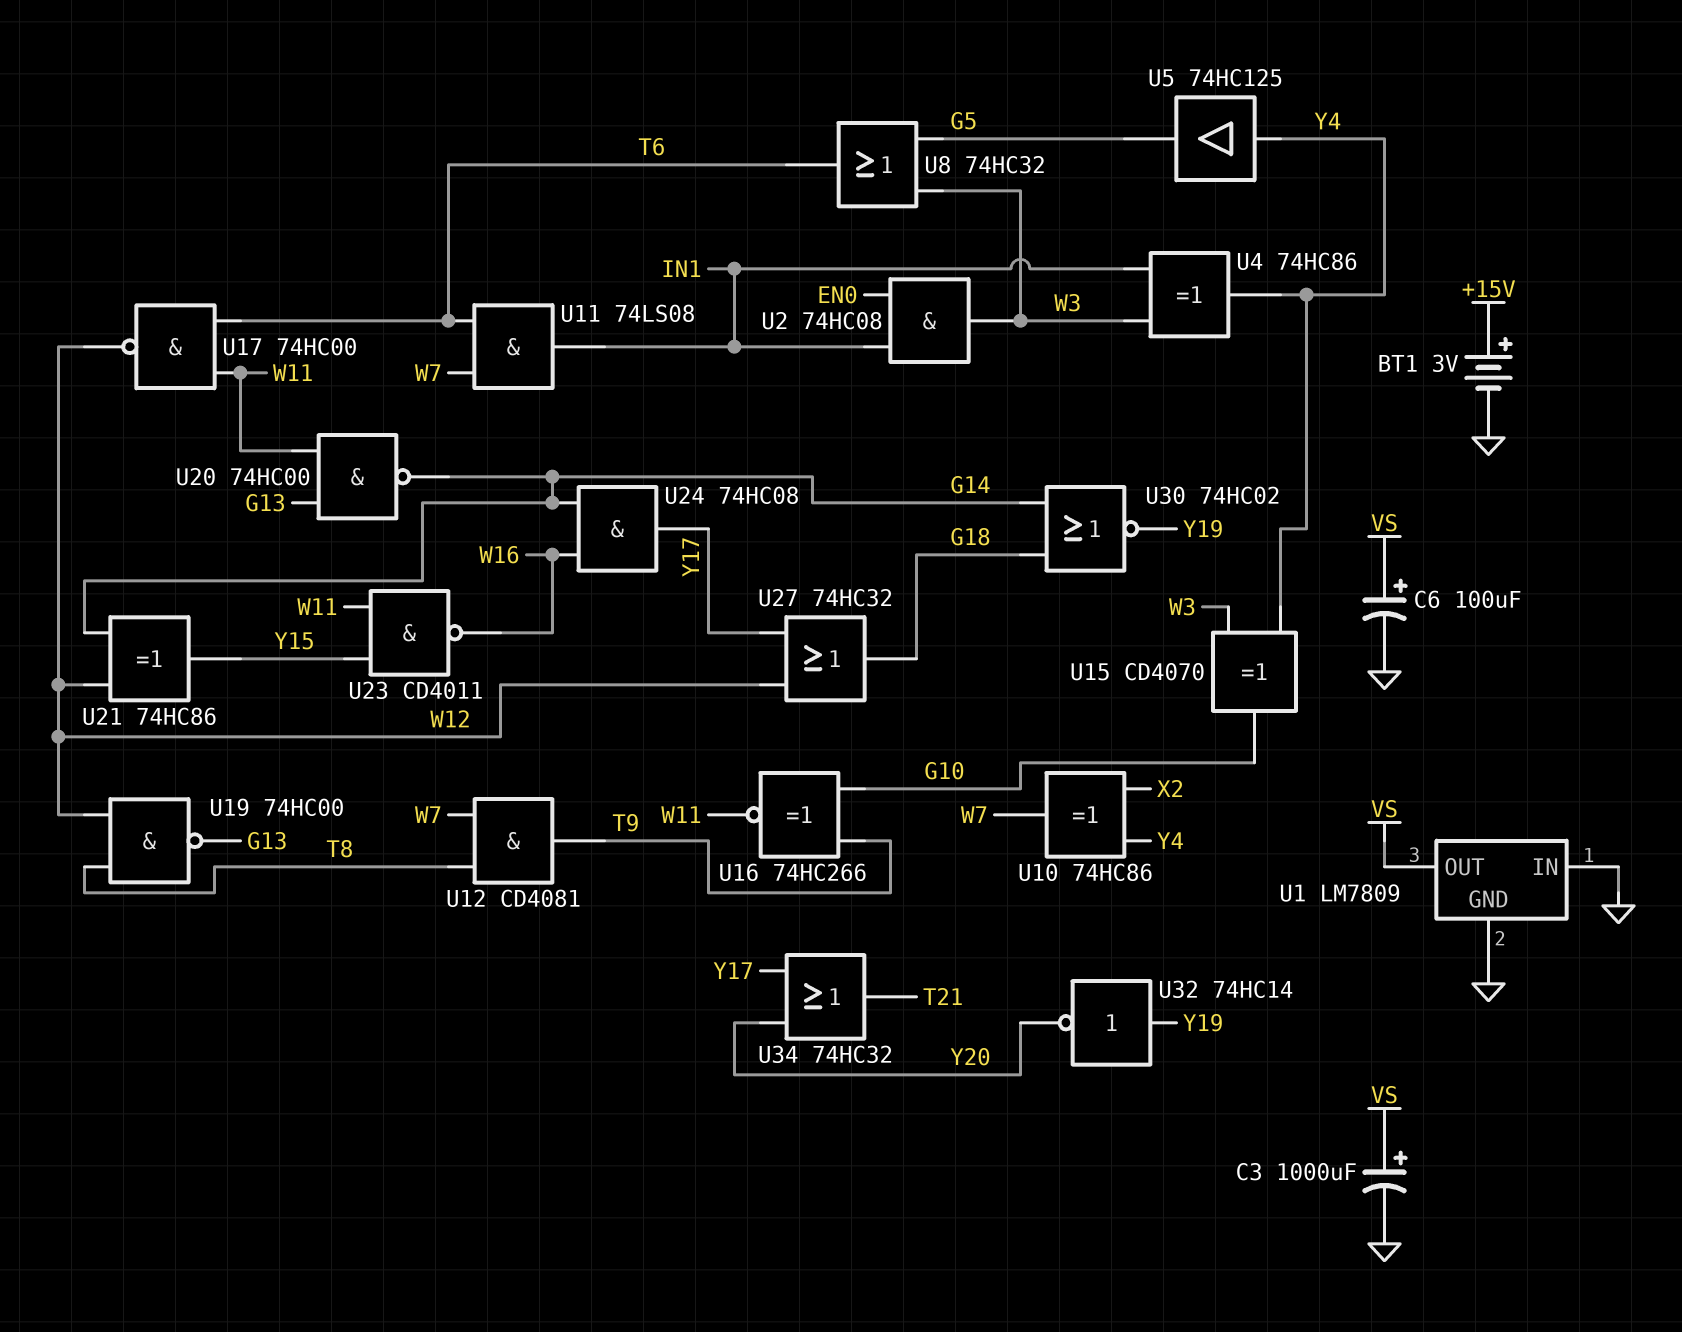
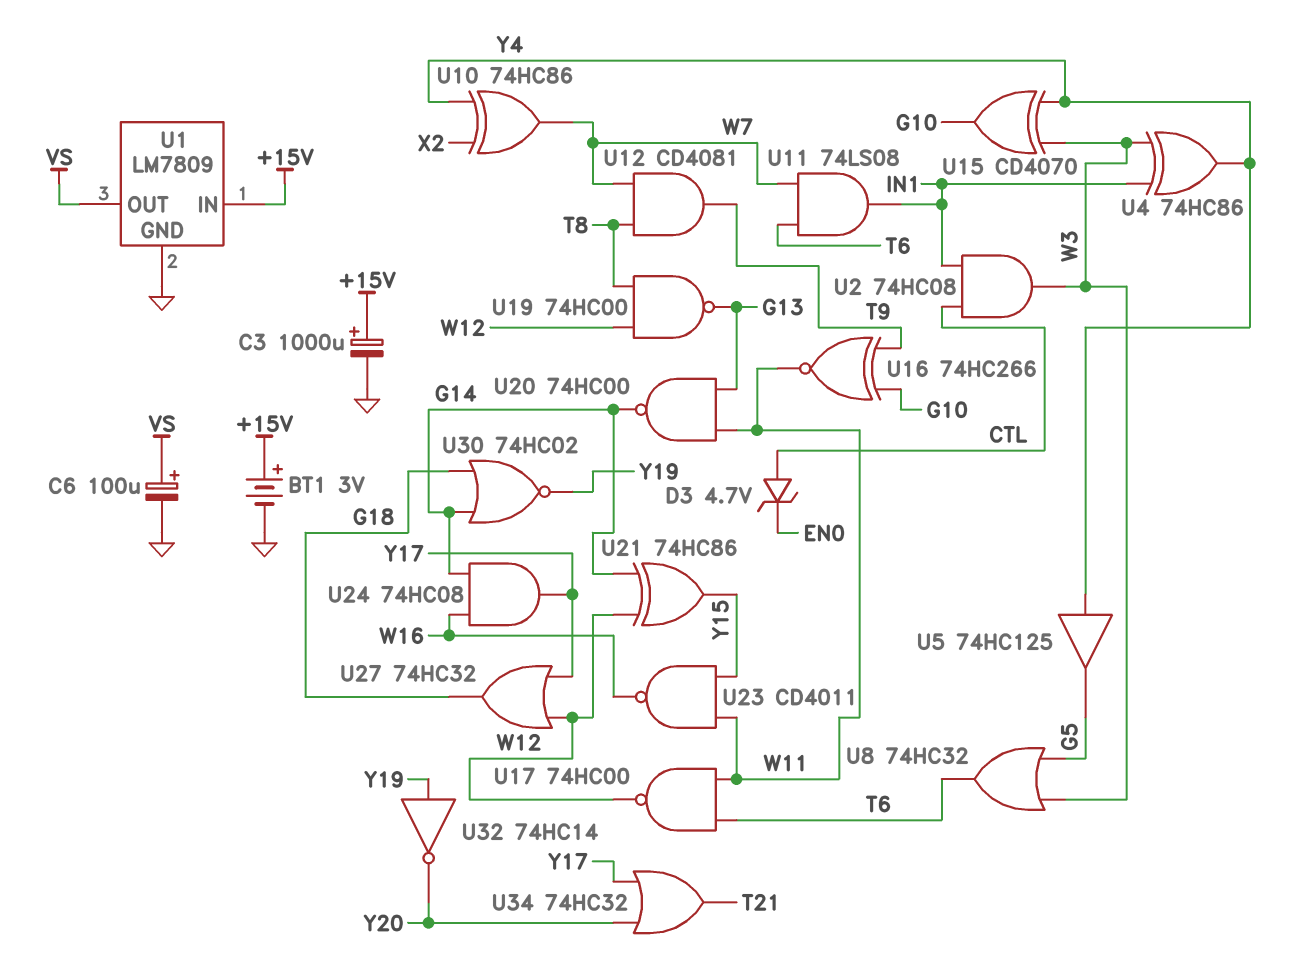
C3: 1000uF (plus VS, minus GND) -> 1000uF (plus +15V, minus GND)
D3: none -> zener 4.7V (A CTL, K EN0)
U1 pin IN: GND -> +15V
U2: AND 74HC08 (in EN0, in IN1, out W3) -> AND 74HC08 (in CTL, in IN1, out W3)

